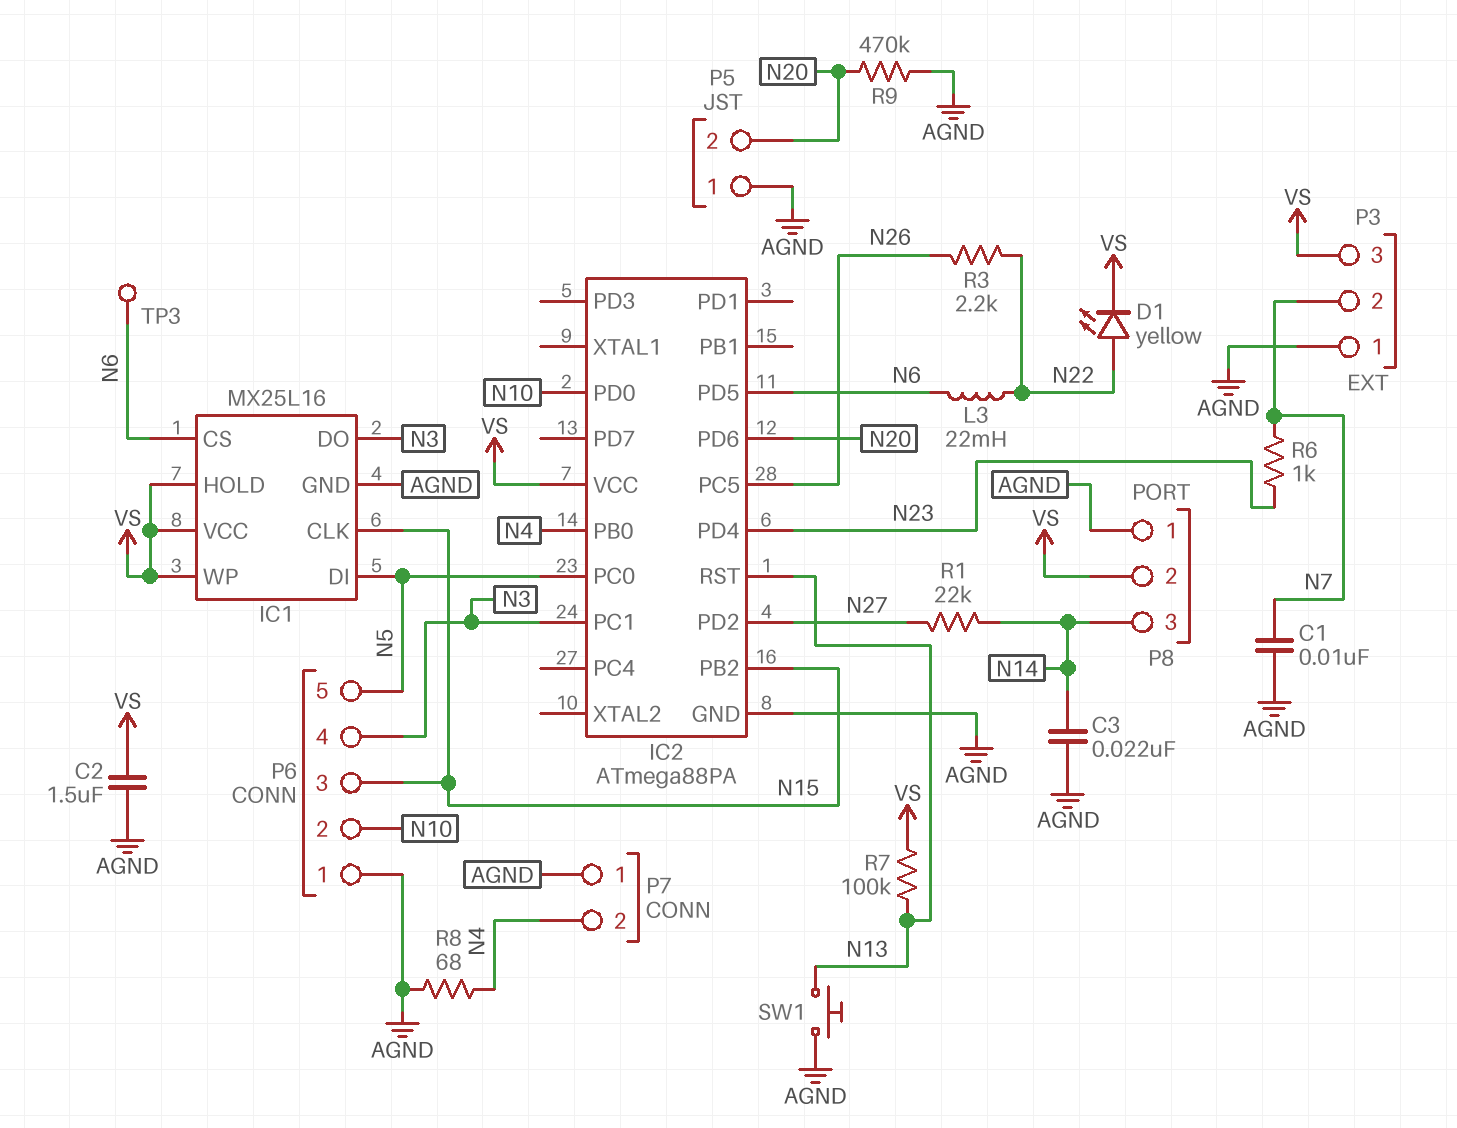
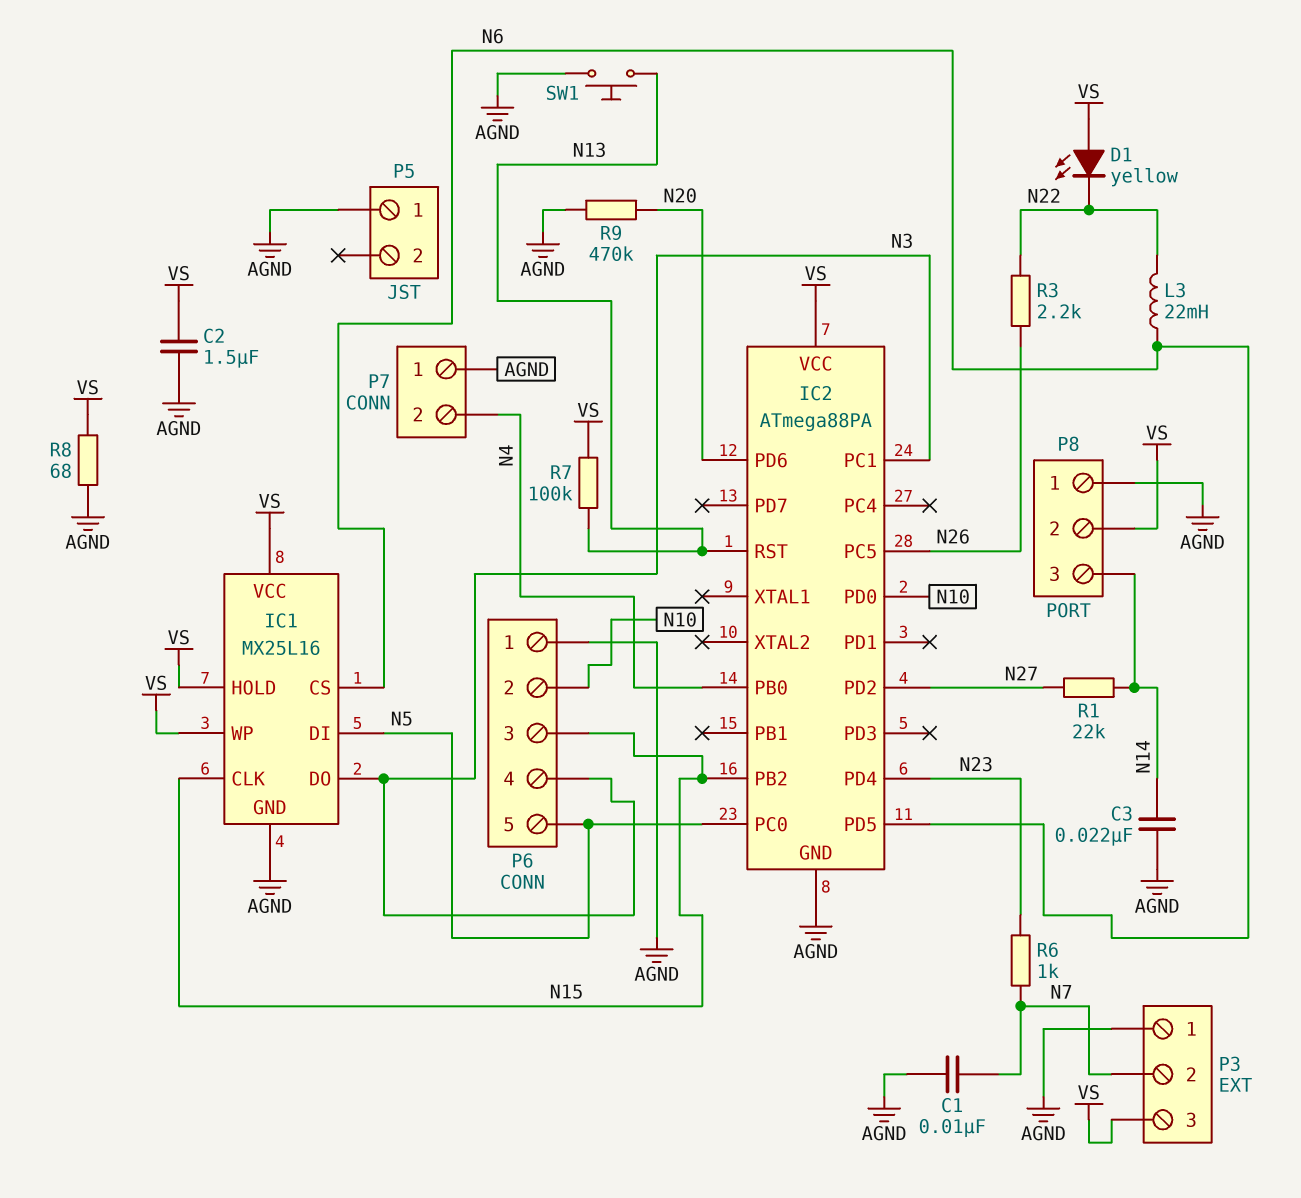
D1: LED yellow (A N22, K VS) -> LED yellow (A VS, K N22)
P5 pin 2: N20 -> none
R8: 68 (AGND, N4) -> 68 (AGND, VS)
TP3: test point (N6) -> none

